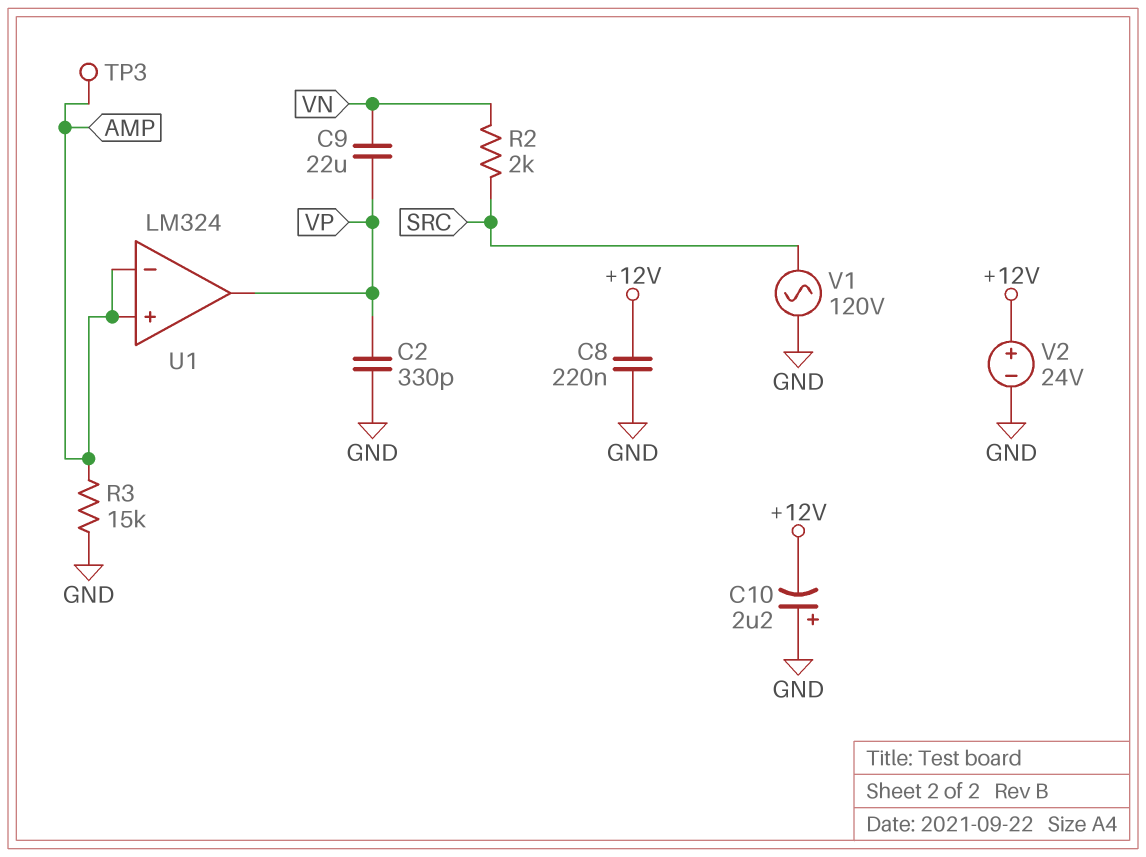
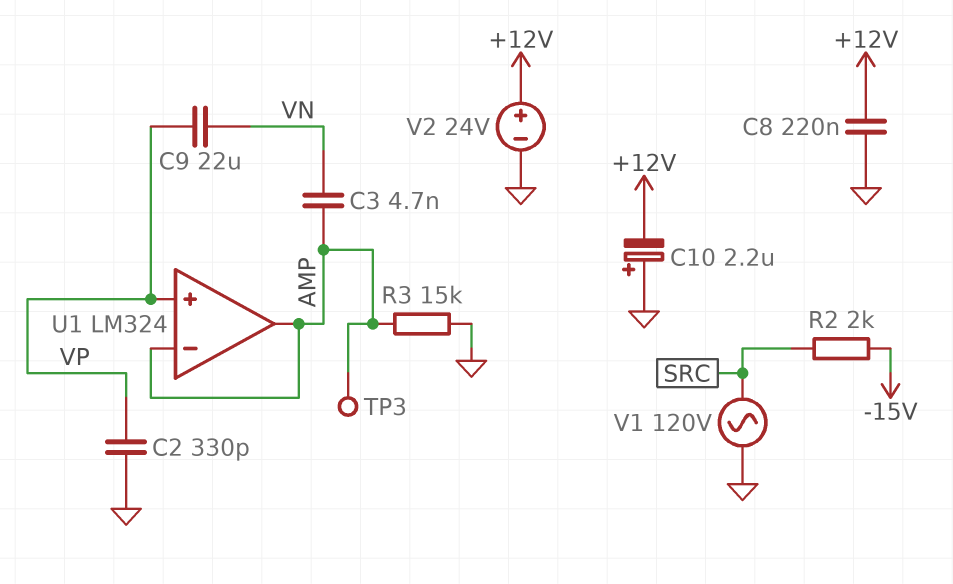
C3: none -> 4.7nF (AMP, VN)
R2: 2k (SRC, VN) -> 2k (-15V, SRC)
U1 pin in+: AMP -> VP
U1 pin out: VP -> AMP

